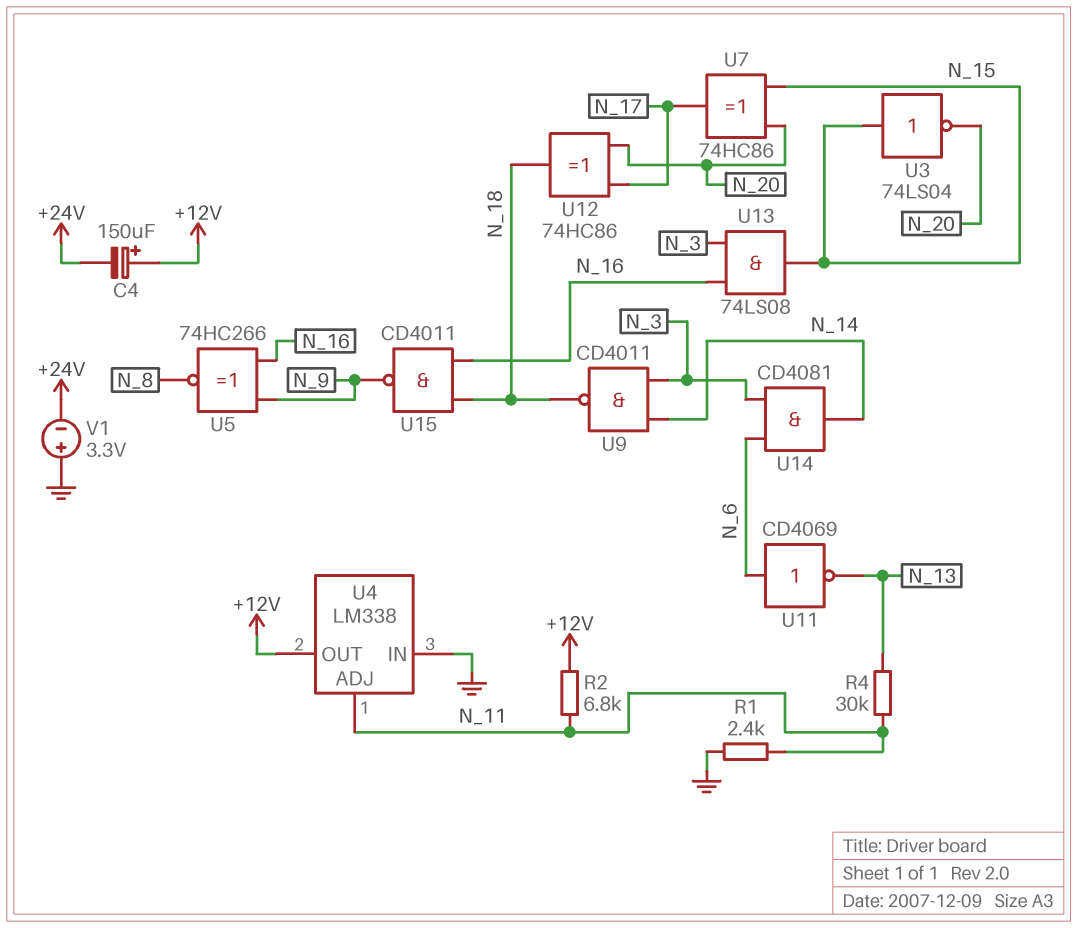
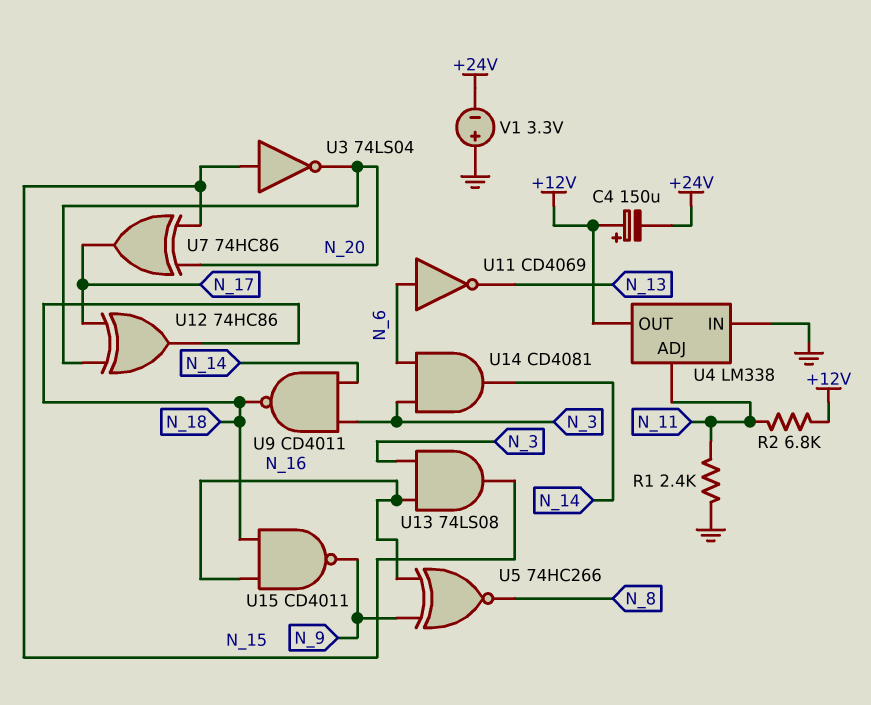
R4: 30k (N_11, N_13) -> none

